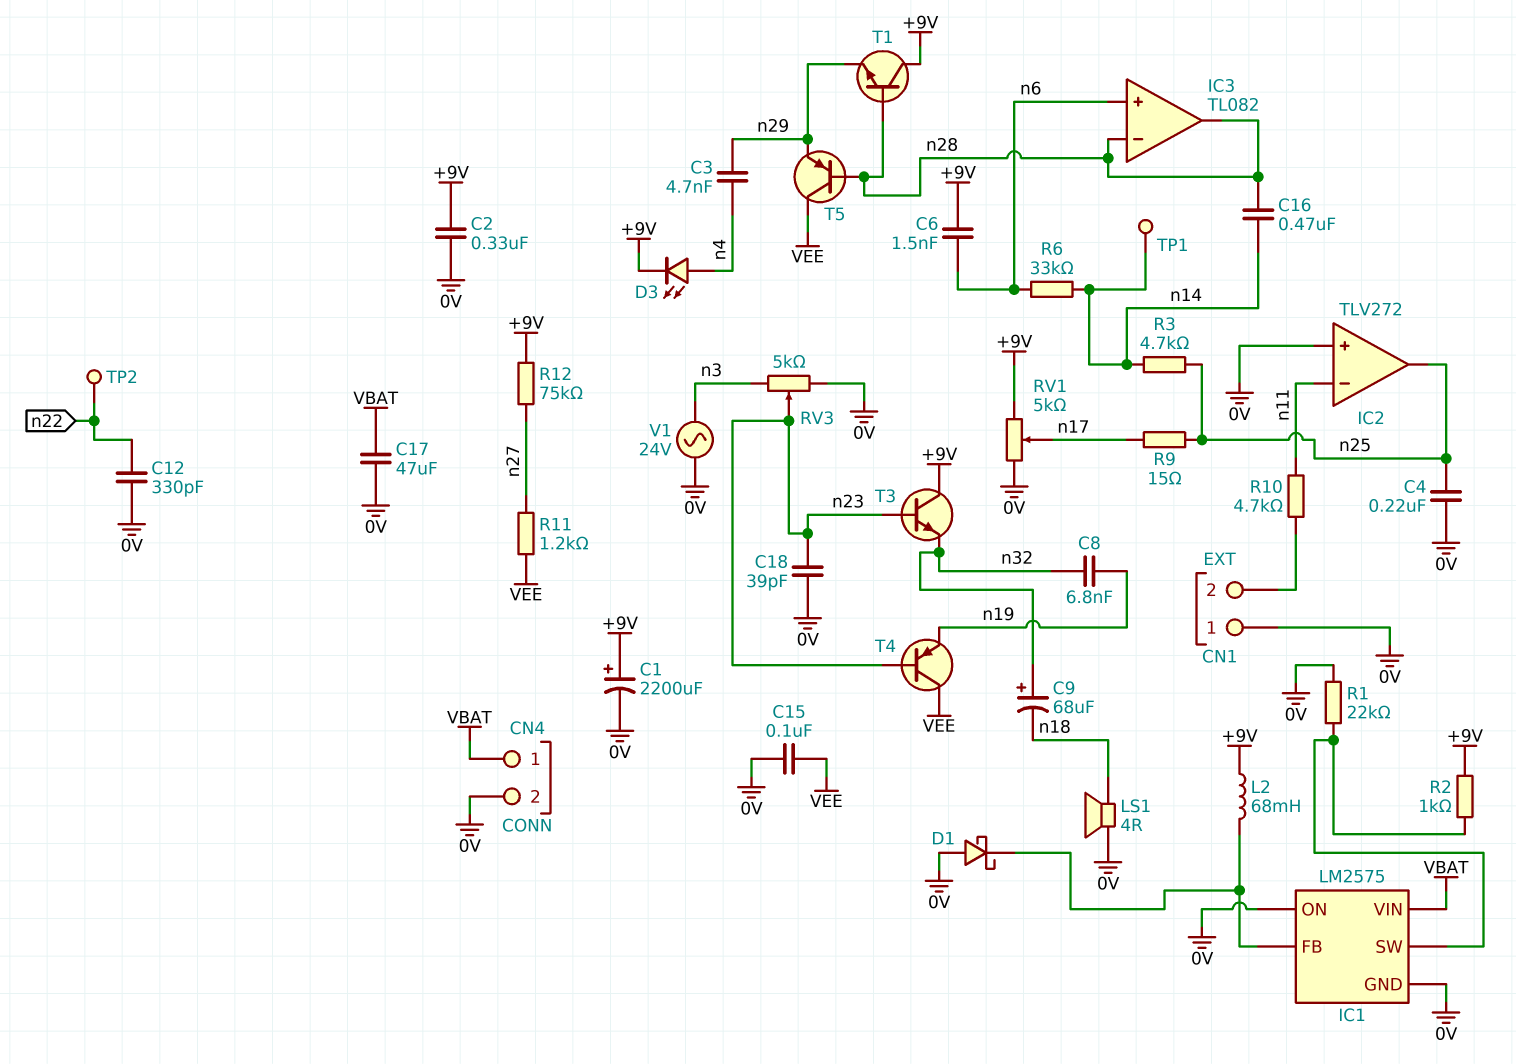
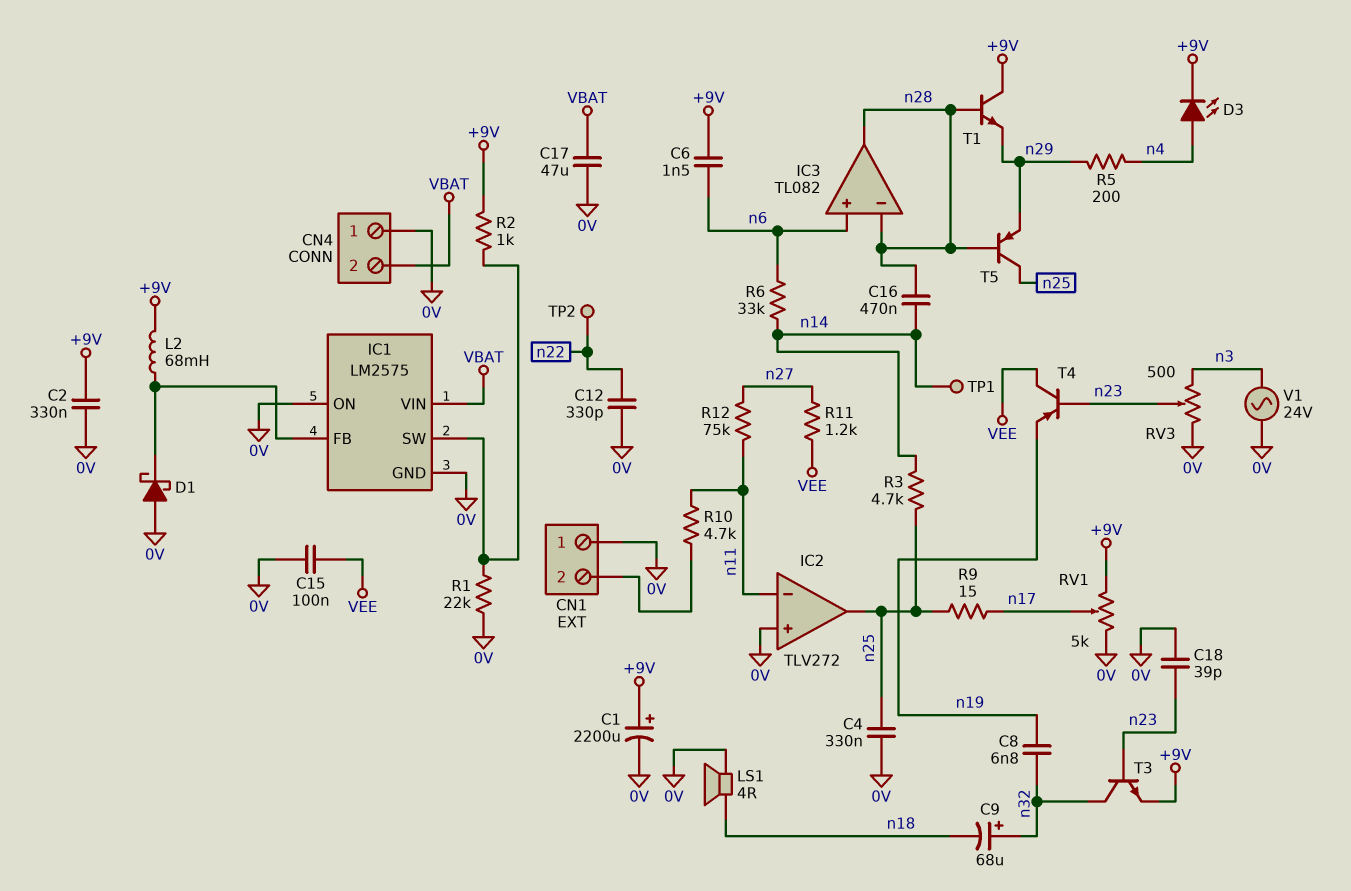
C3: 4.7nF (n4, n29) -> none
C4: 220nF (0V, n25) -> 330nF (0V, n25)
CN4 pin 1: VBAT -> 0V
CN4 pin 2: 0V -> VBAT
R5: none -> 200 (n4, n29)
R12: 75k (+9V, n27) -> 75k (n11, n27)
RV3: 5k (0V, n3, wiper n23) -> 500 (0V, n3, wiper n23)
T3: NPN (B n23, C +9V, E n32) -> NPN (B n23, C n32, E +9V)
T5: PNP (B n28, C VEE, E n29) -> PNP (B n28, C n25, E n29)

